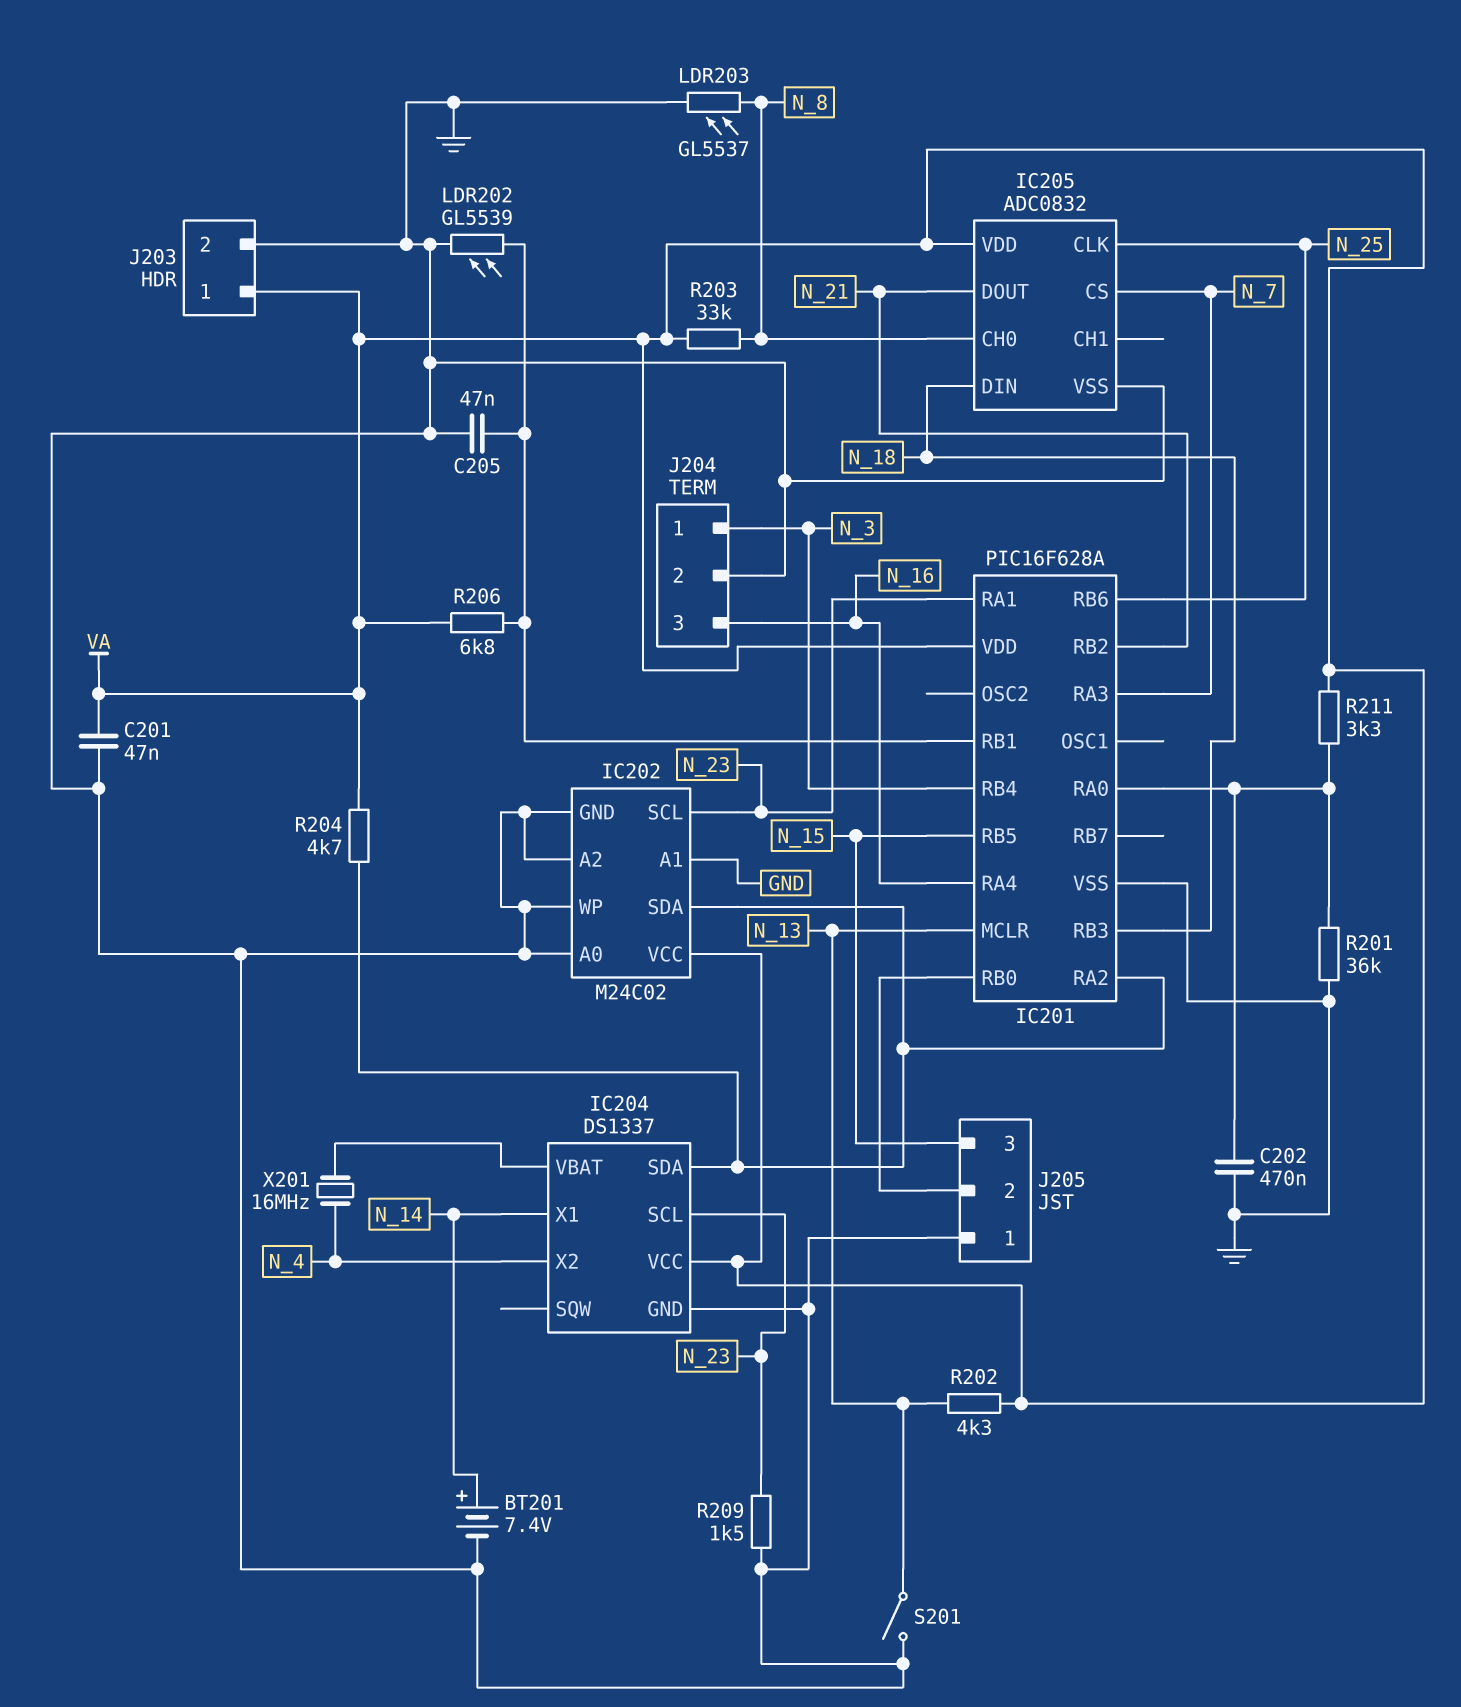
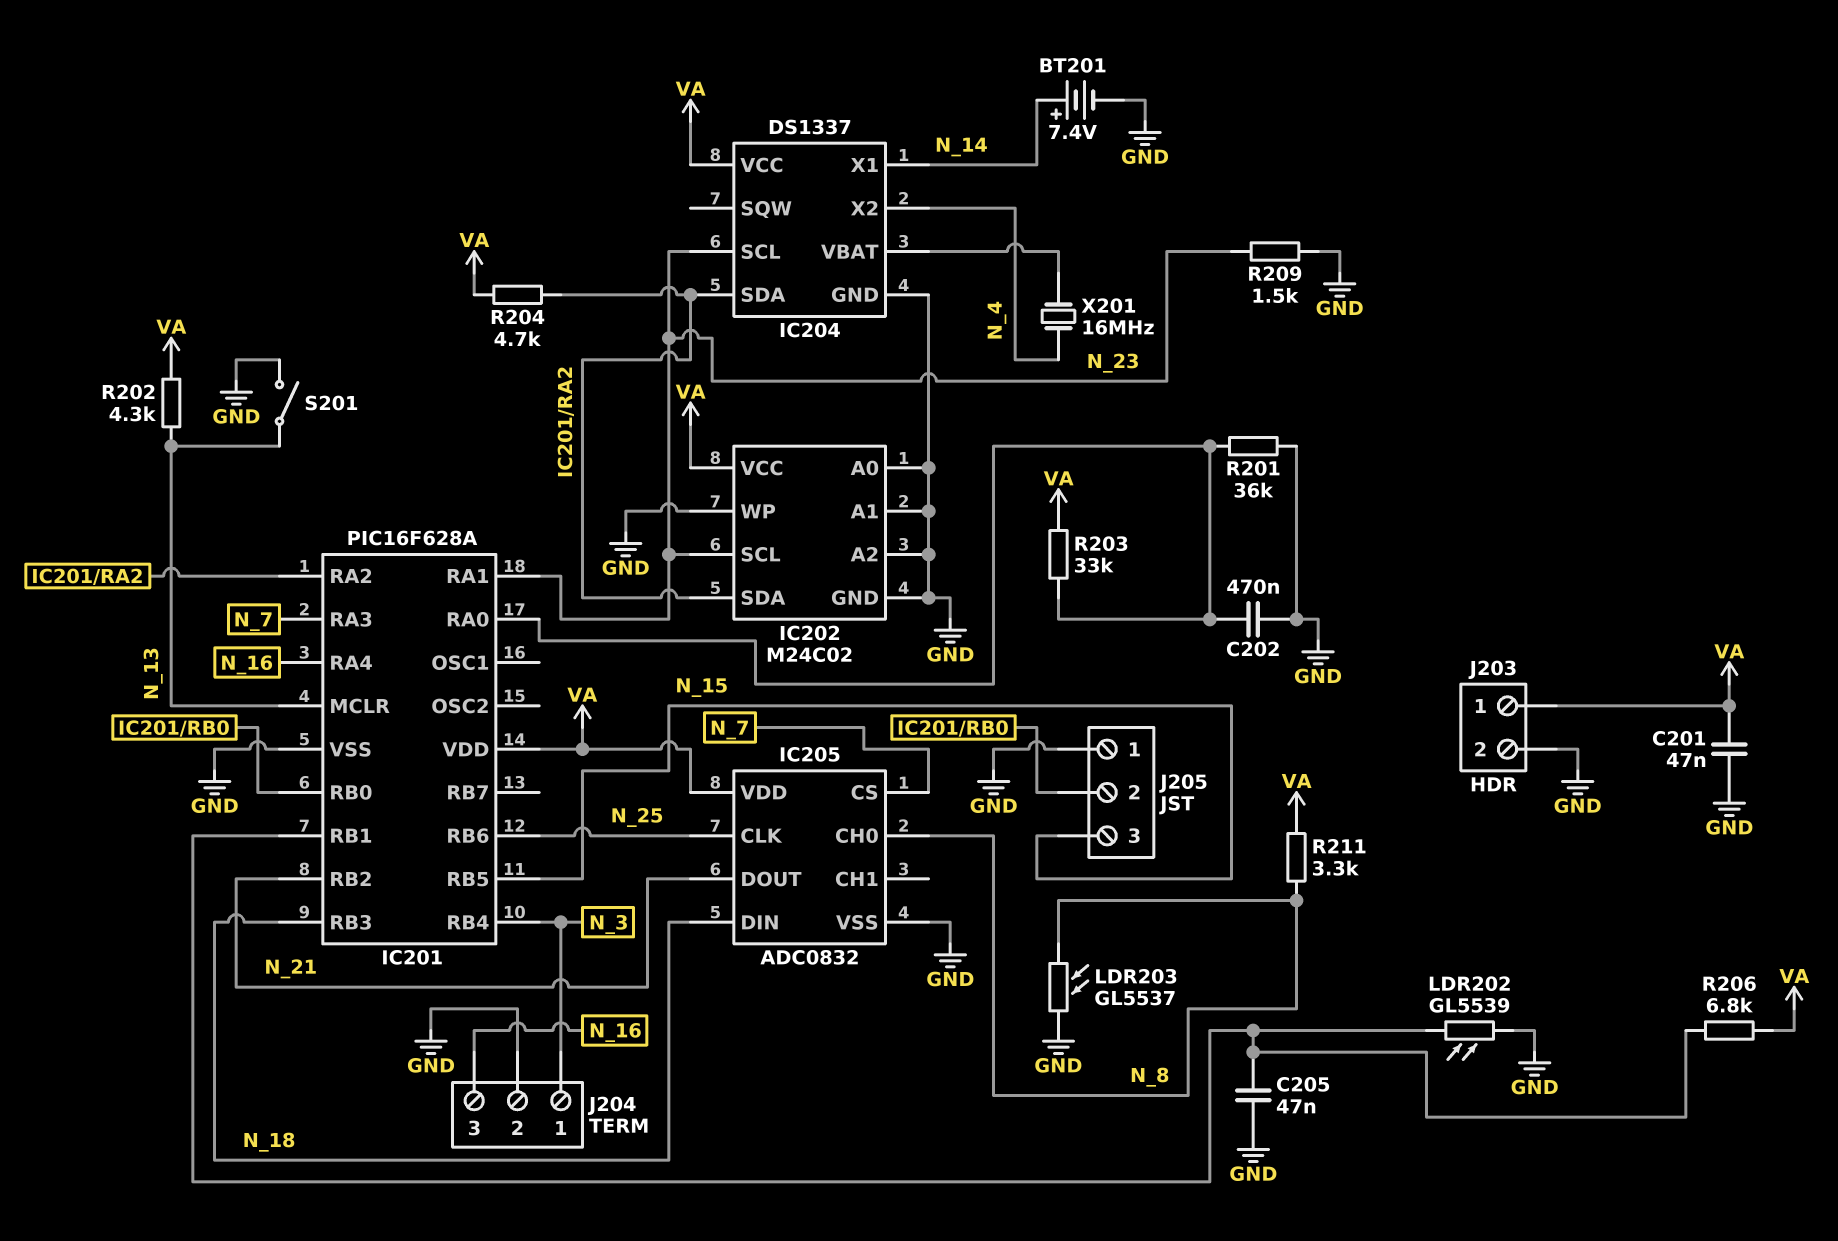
R203: 33k (N_8, VA) -> 33k (IC201/RA0, VA)
R211: 3.3k (IC201/RA0, VA) -> 3.3k (N_8, VA)

